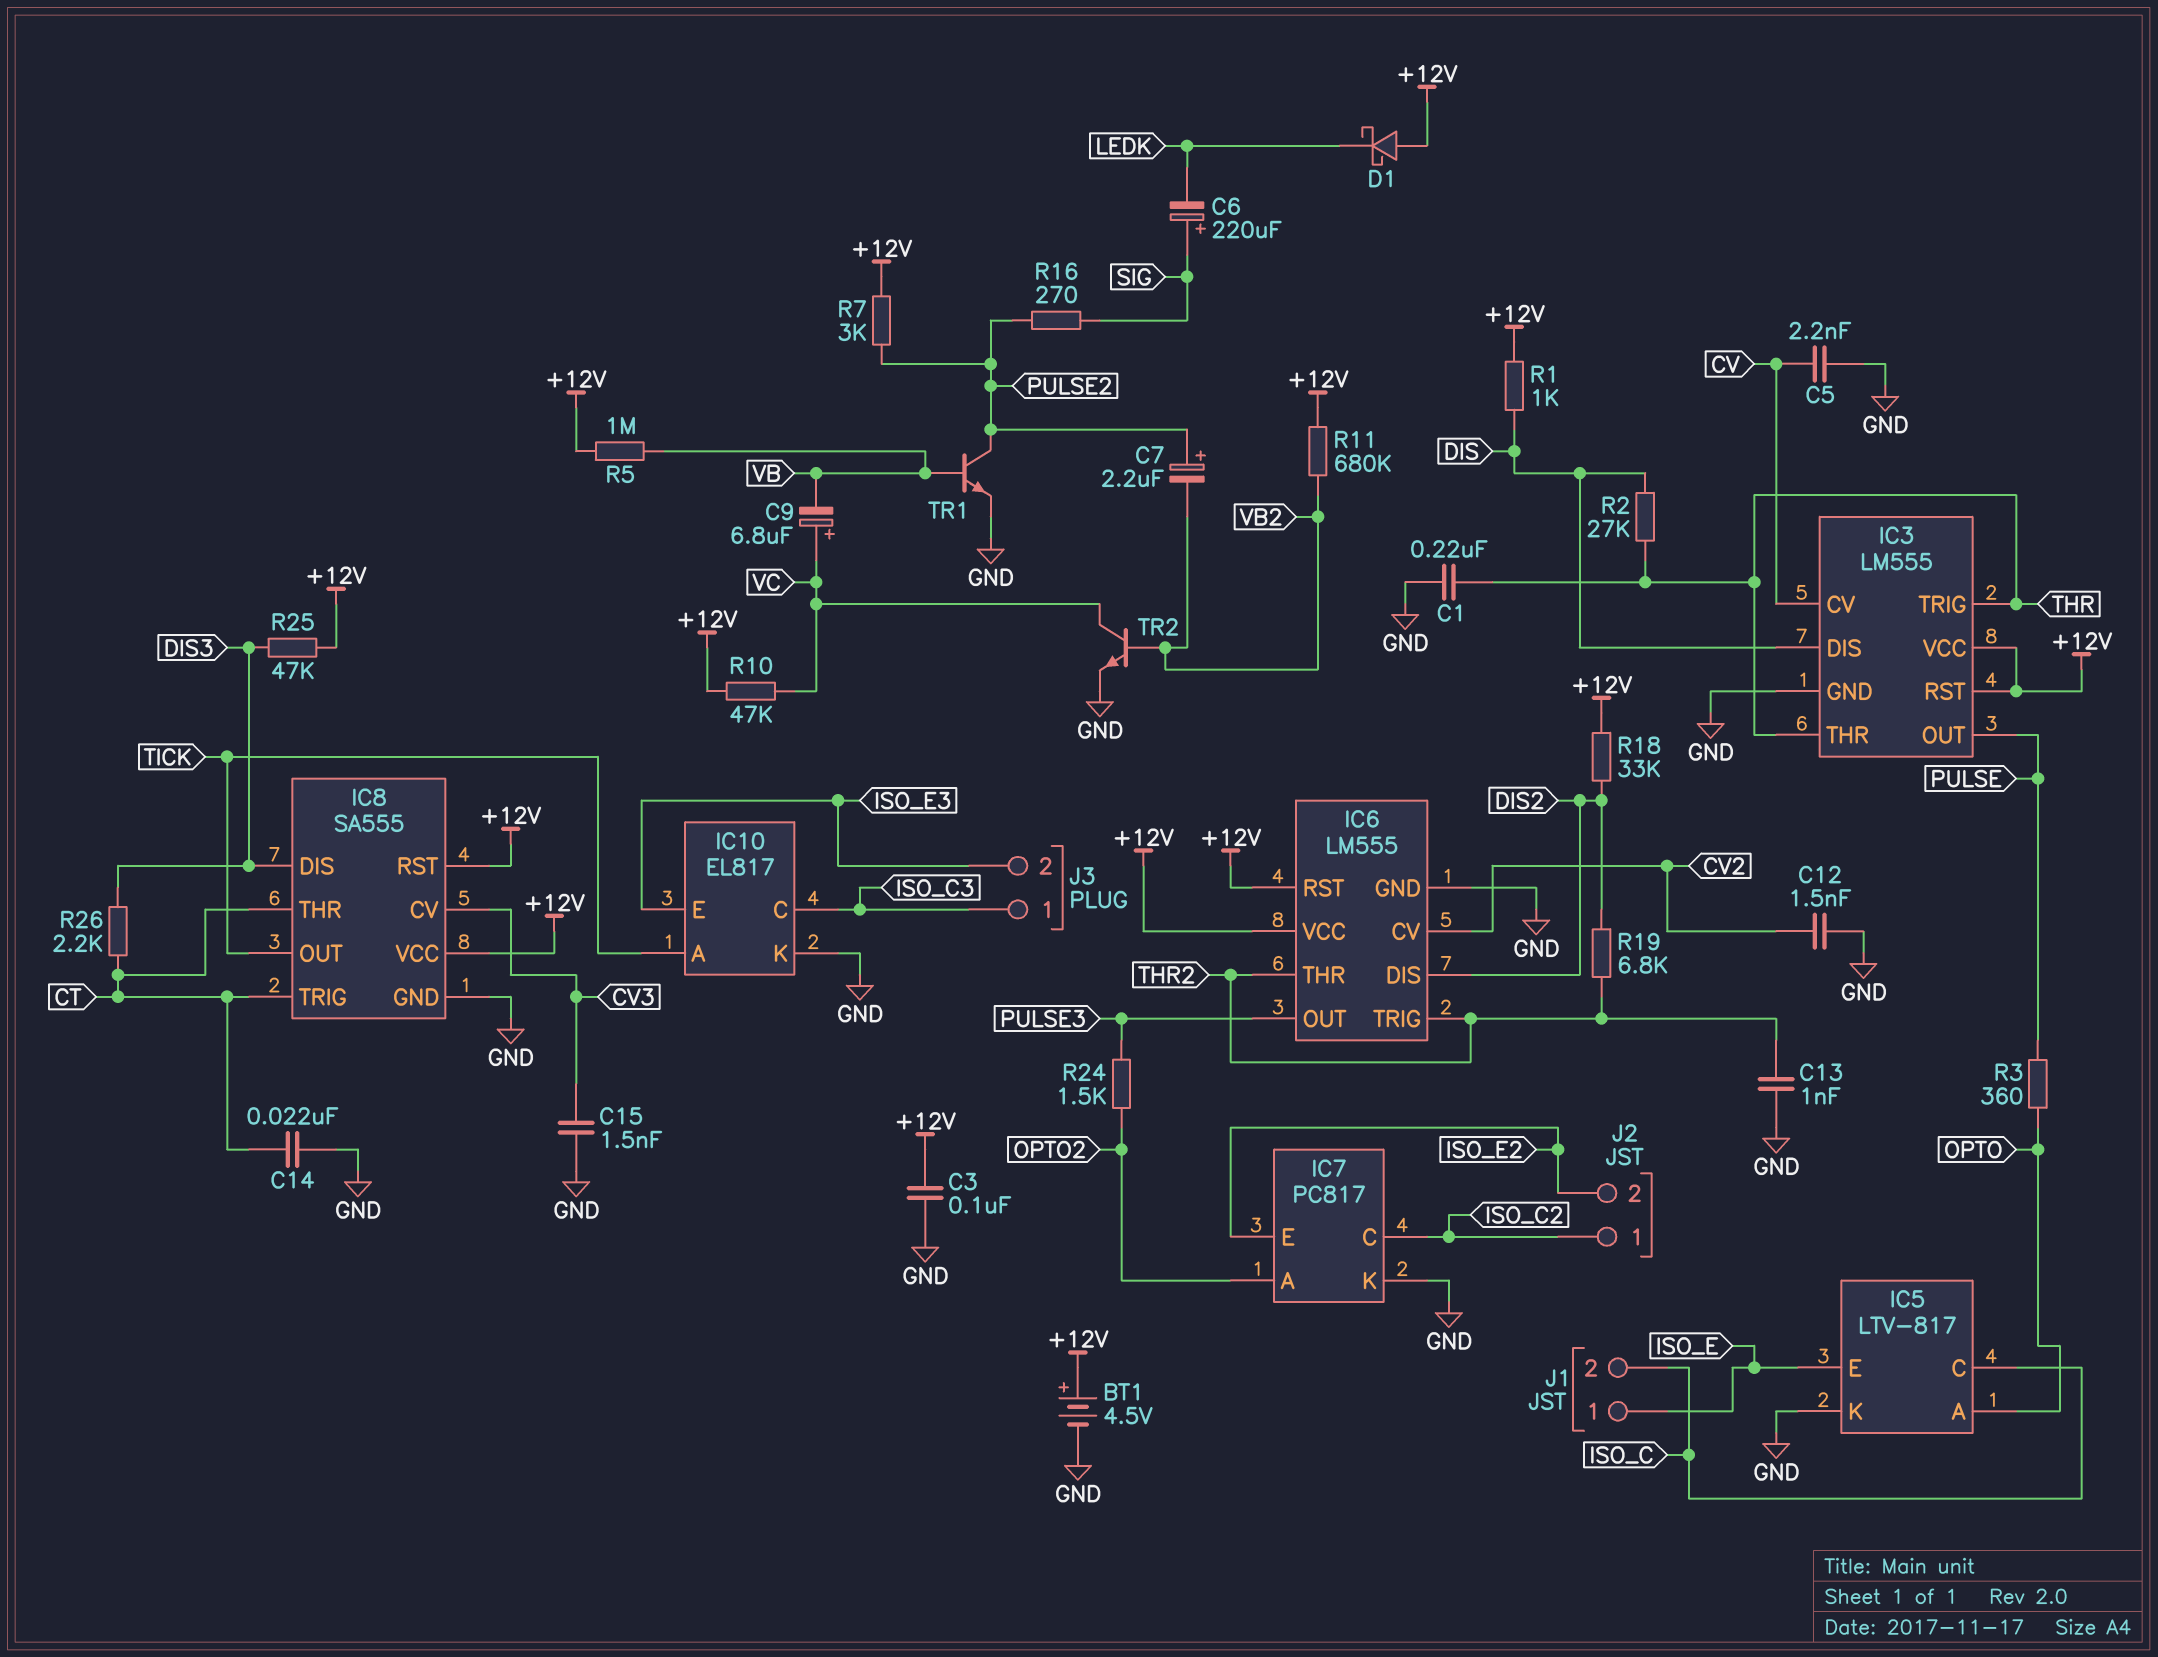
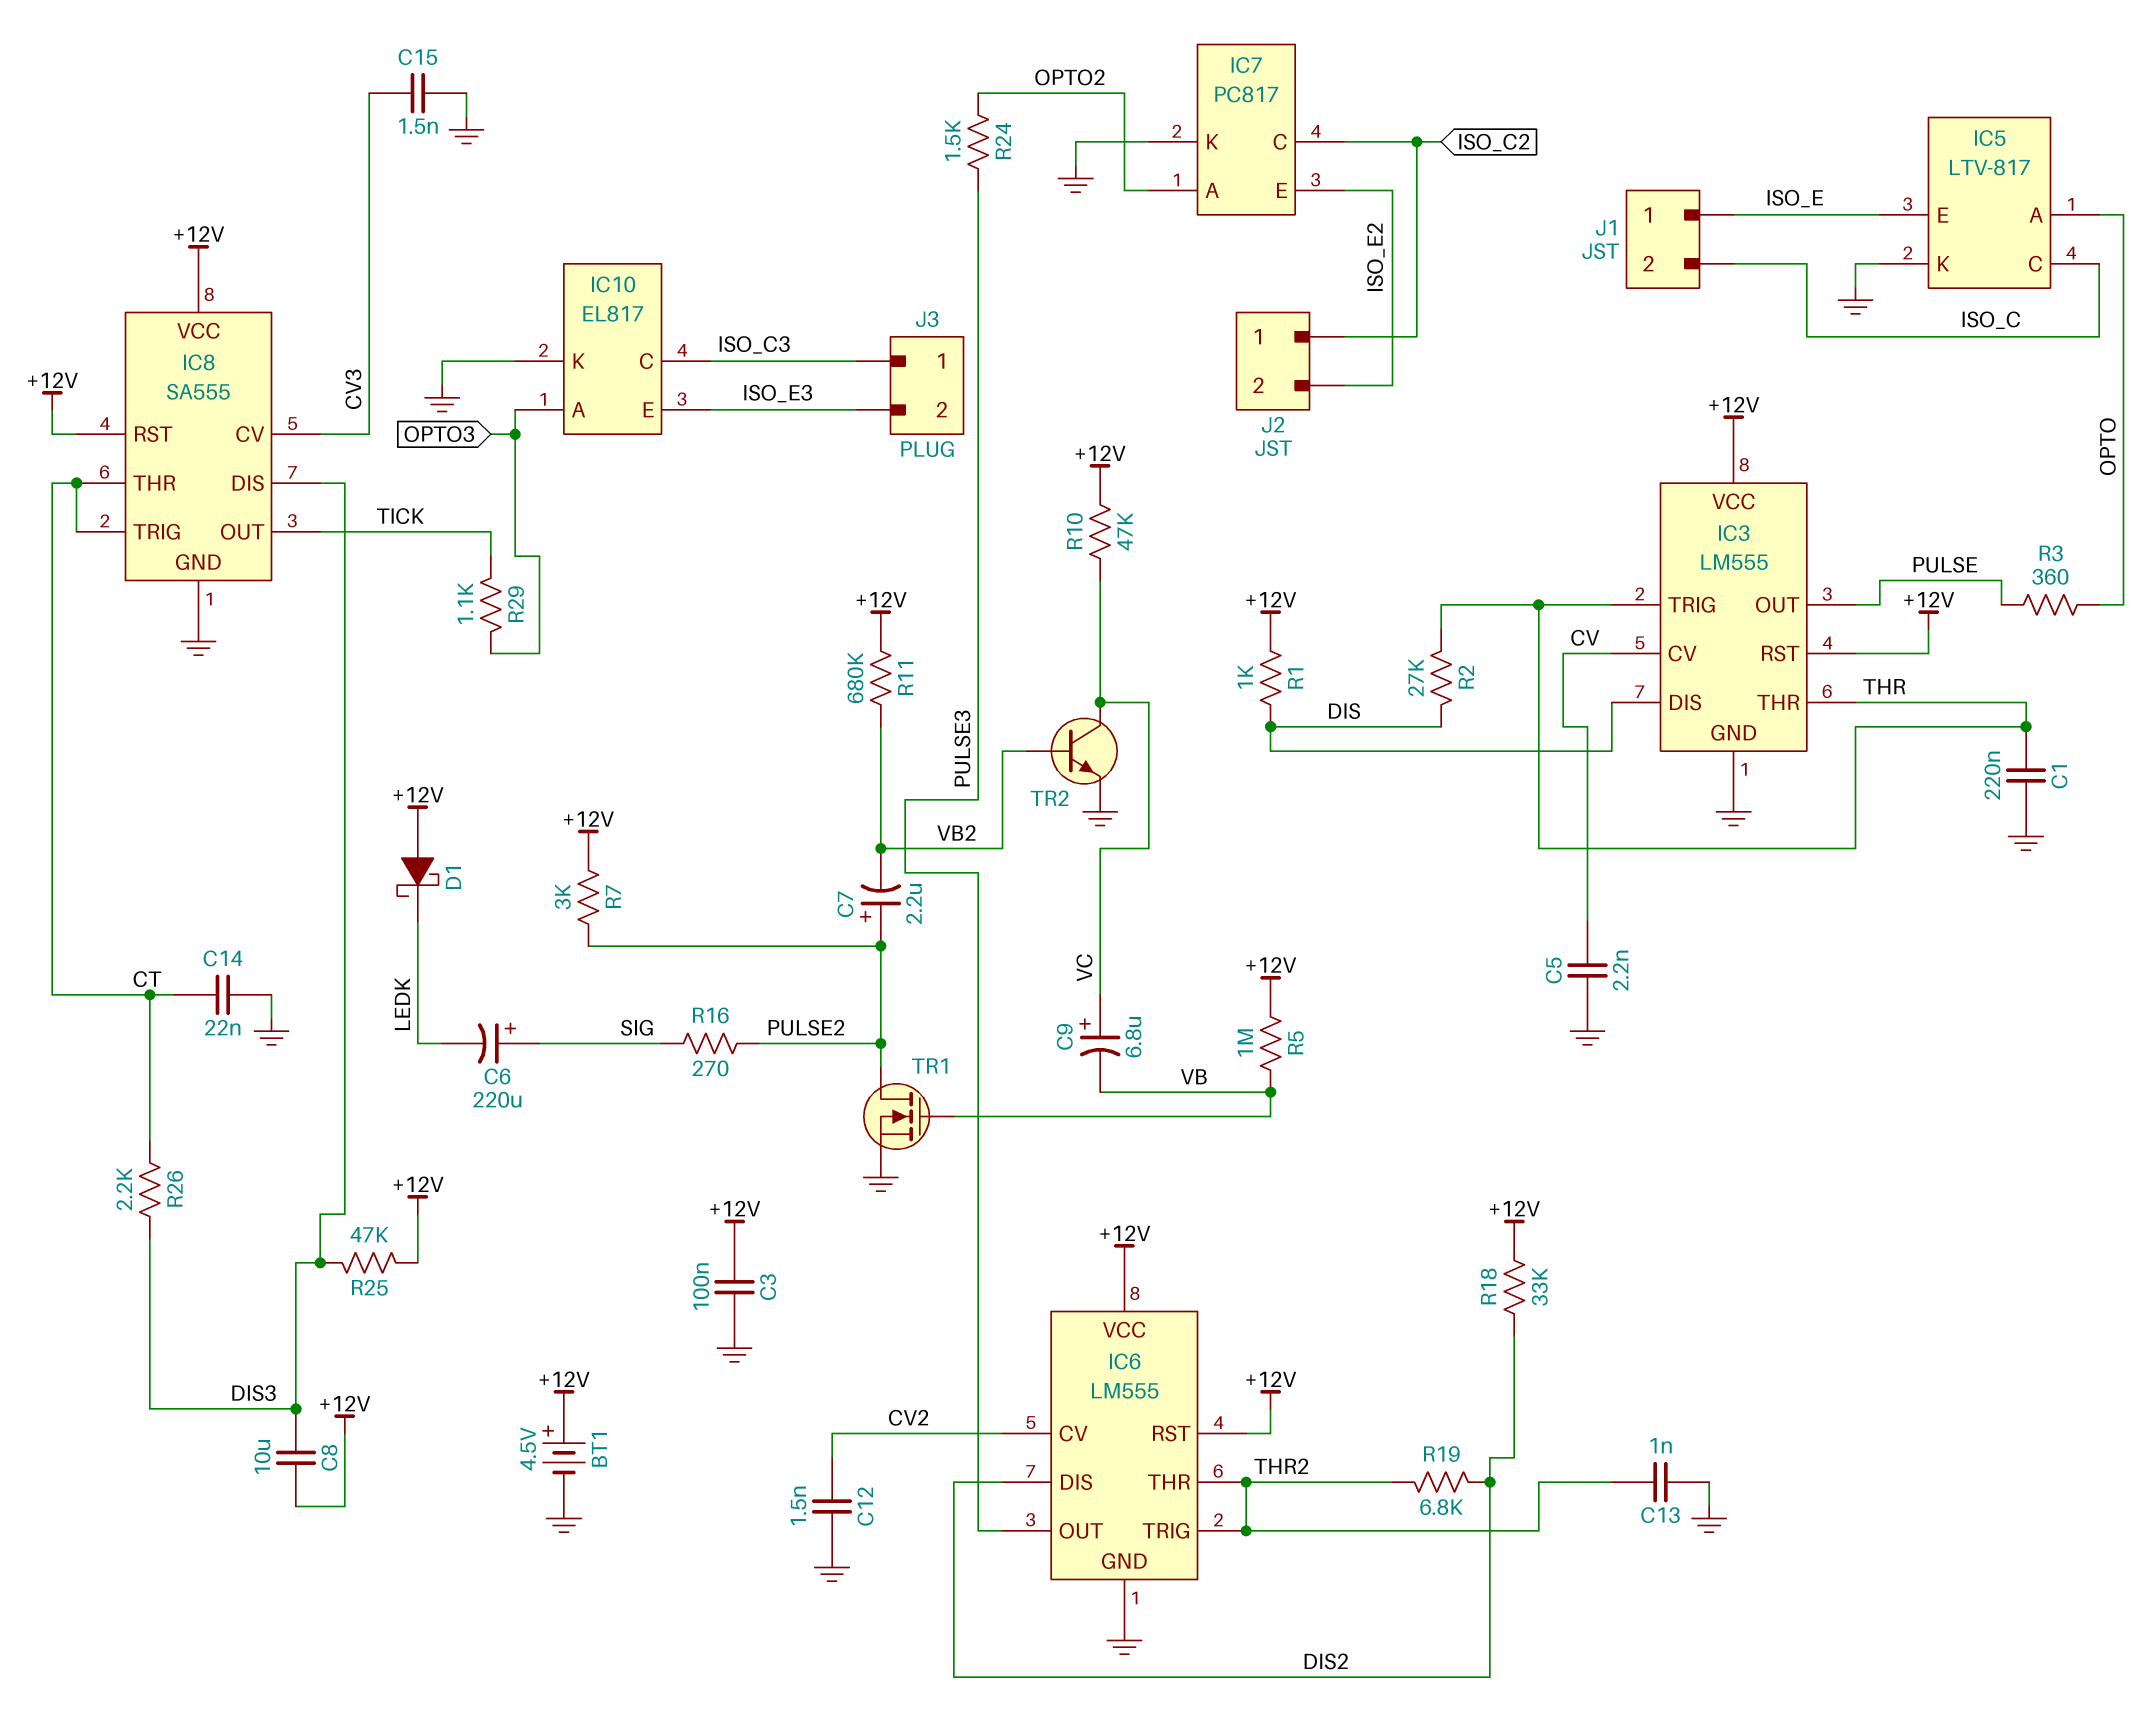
C8: none -> 10uF (+12V, DIS3)
IC10 pin A: TICK -> OPTO3
R29: none -> 1.1k (OPTO3, TICK)
TR1: NPN (B VB, C PULSE2, E GND) -> NMOS (G VB, D PULSE2, S GND)

